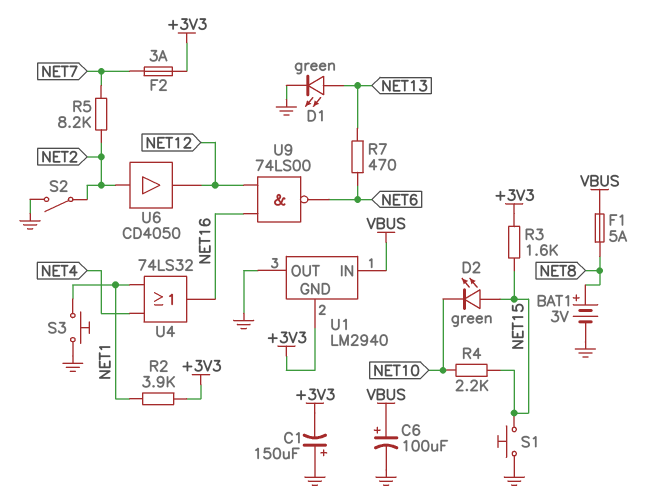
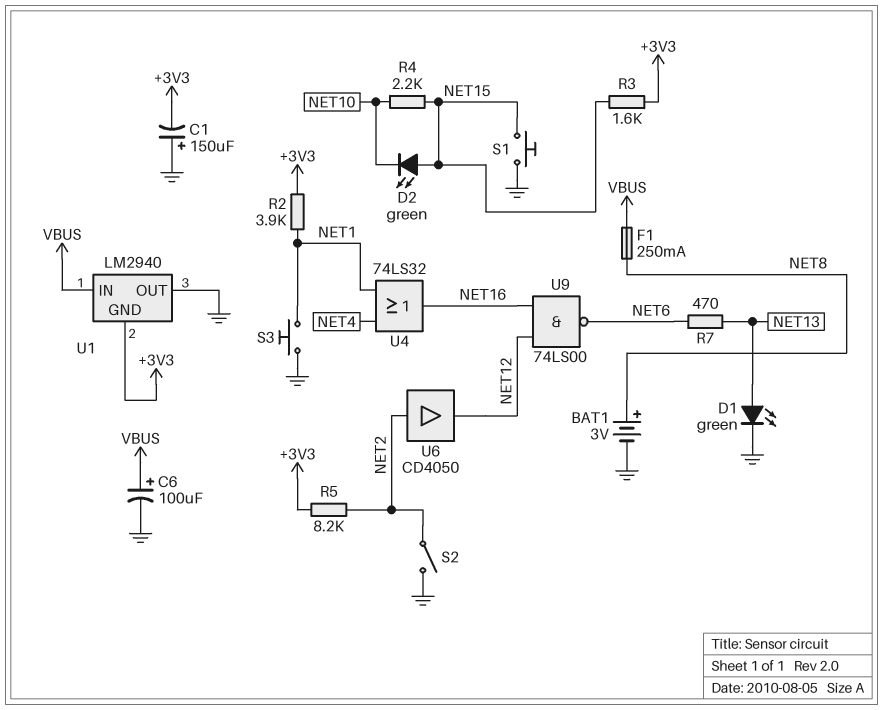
F1: 5A (NET8, VBUS) -> 250mA (NET8, VBUS)
F2: 3A (+3V3, NET7) -> none
R5: 8.2k (NET2, NET7) -> 8.2k (+3V3, NET2)

